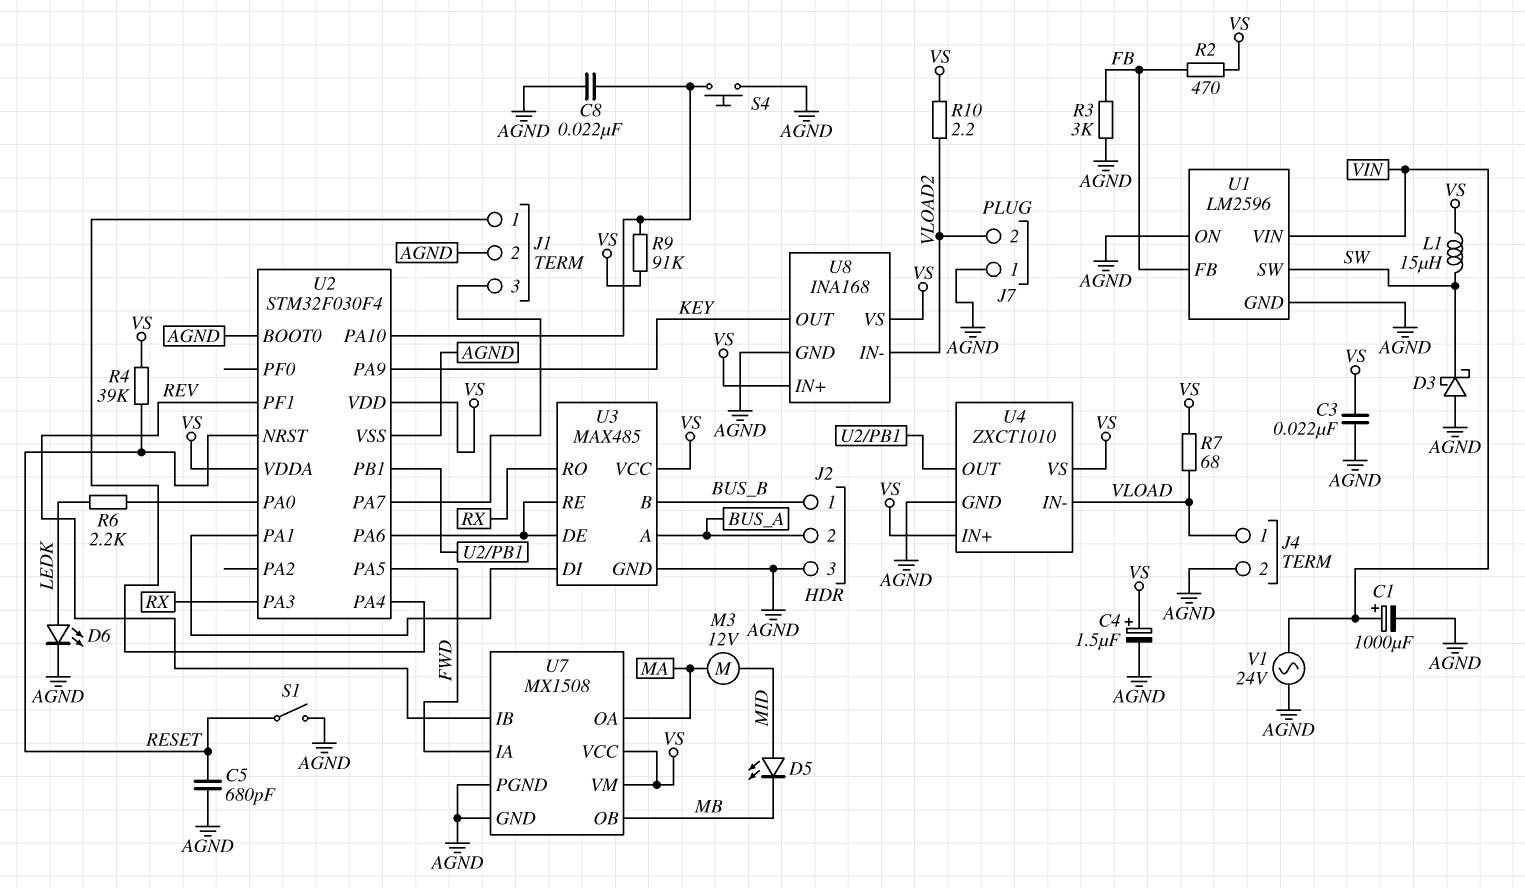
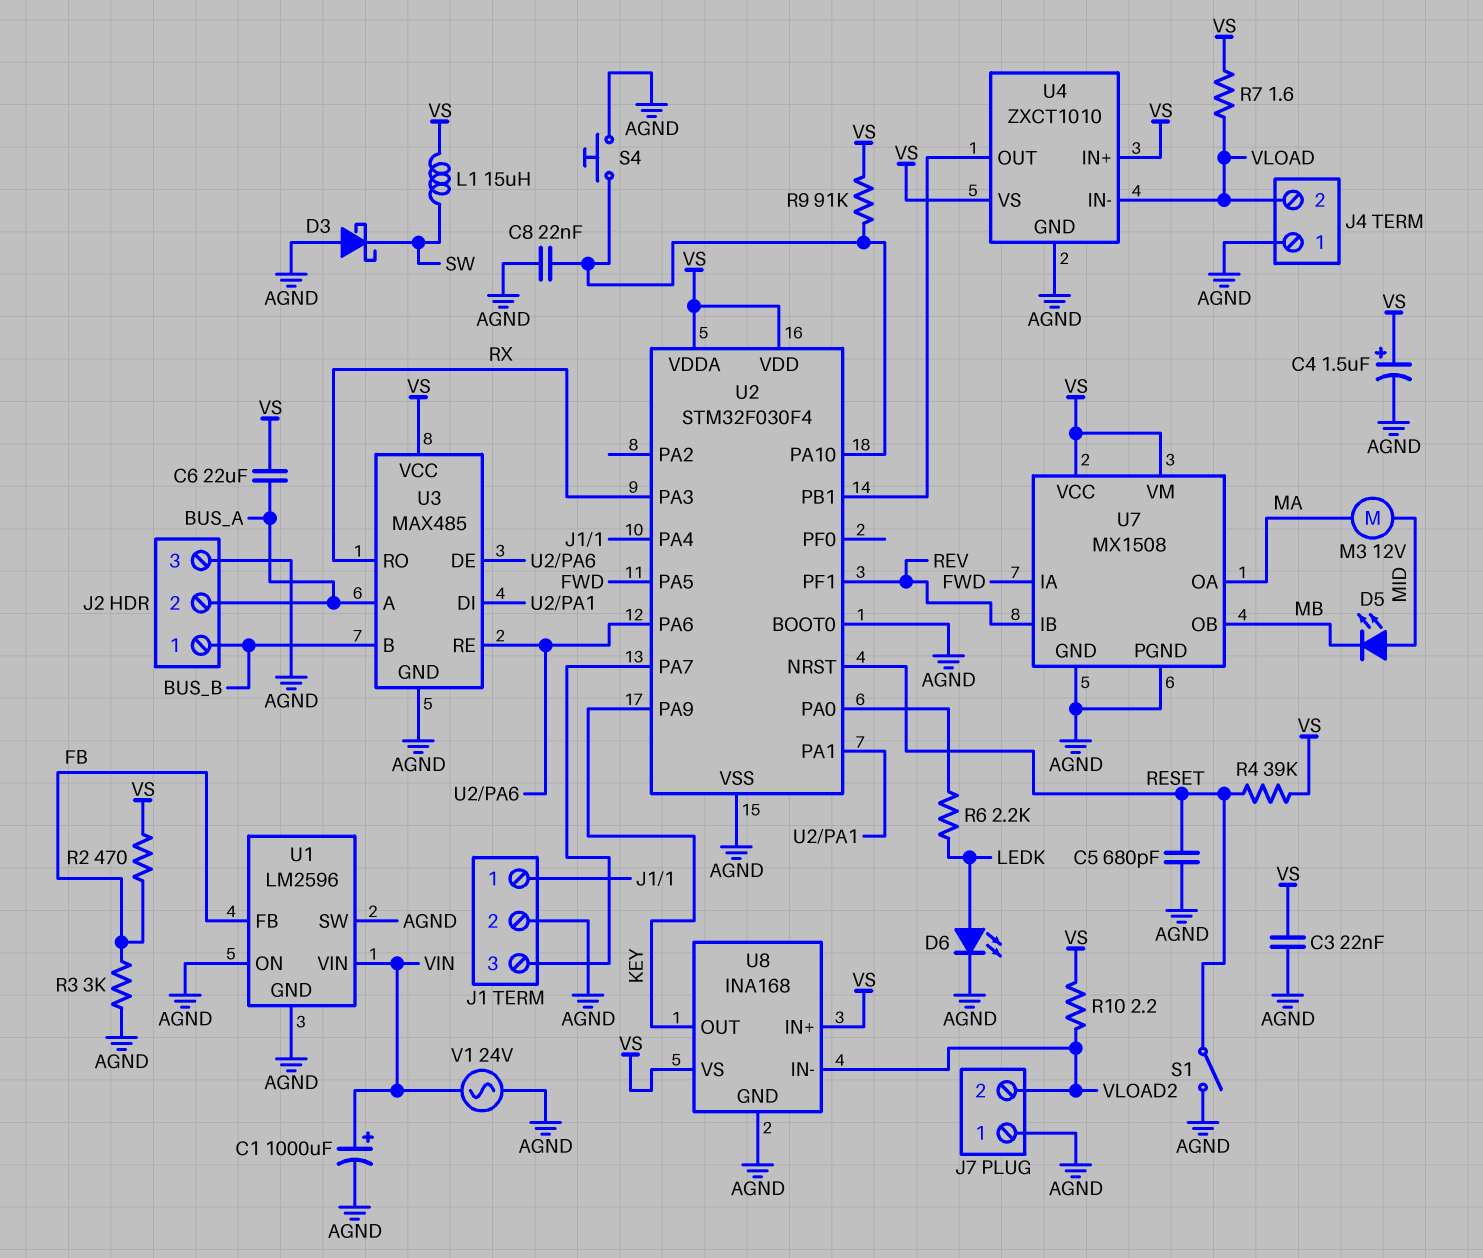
C6: none -> 22uF (BUS_A, VS)
J4 pin 1: VLOAD -> AGND
J4 pin 2: AGND -> VLOAD
R7: 68 (VLOAD, VS) -> 1.6 (VLOAD, VS)
U1 pin SW: SW -> AGND

